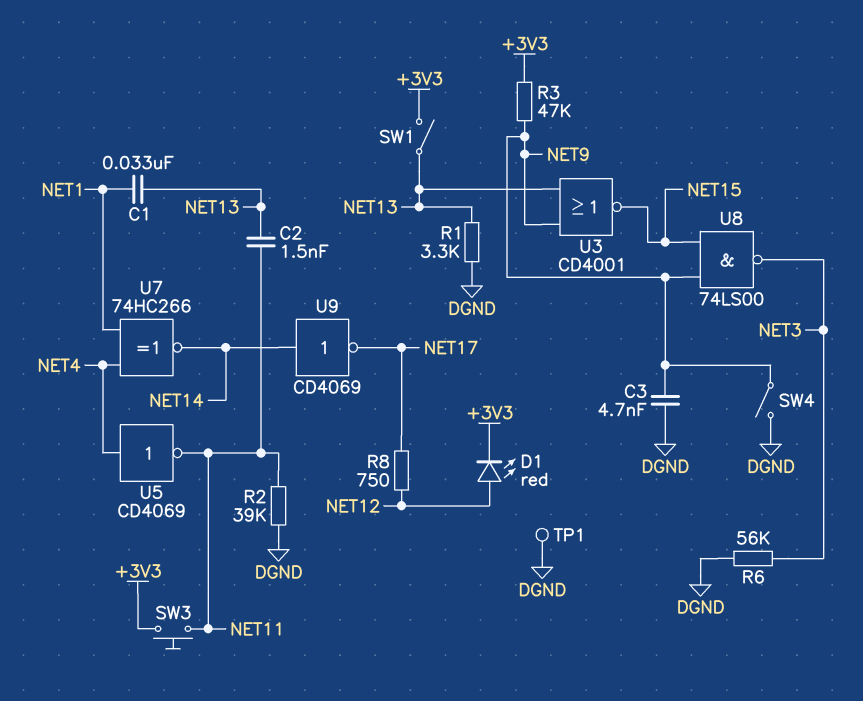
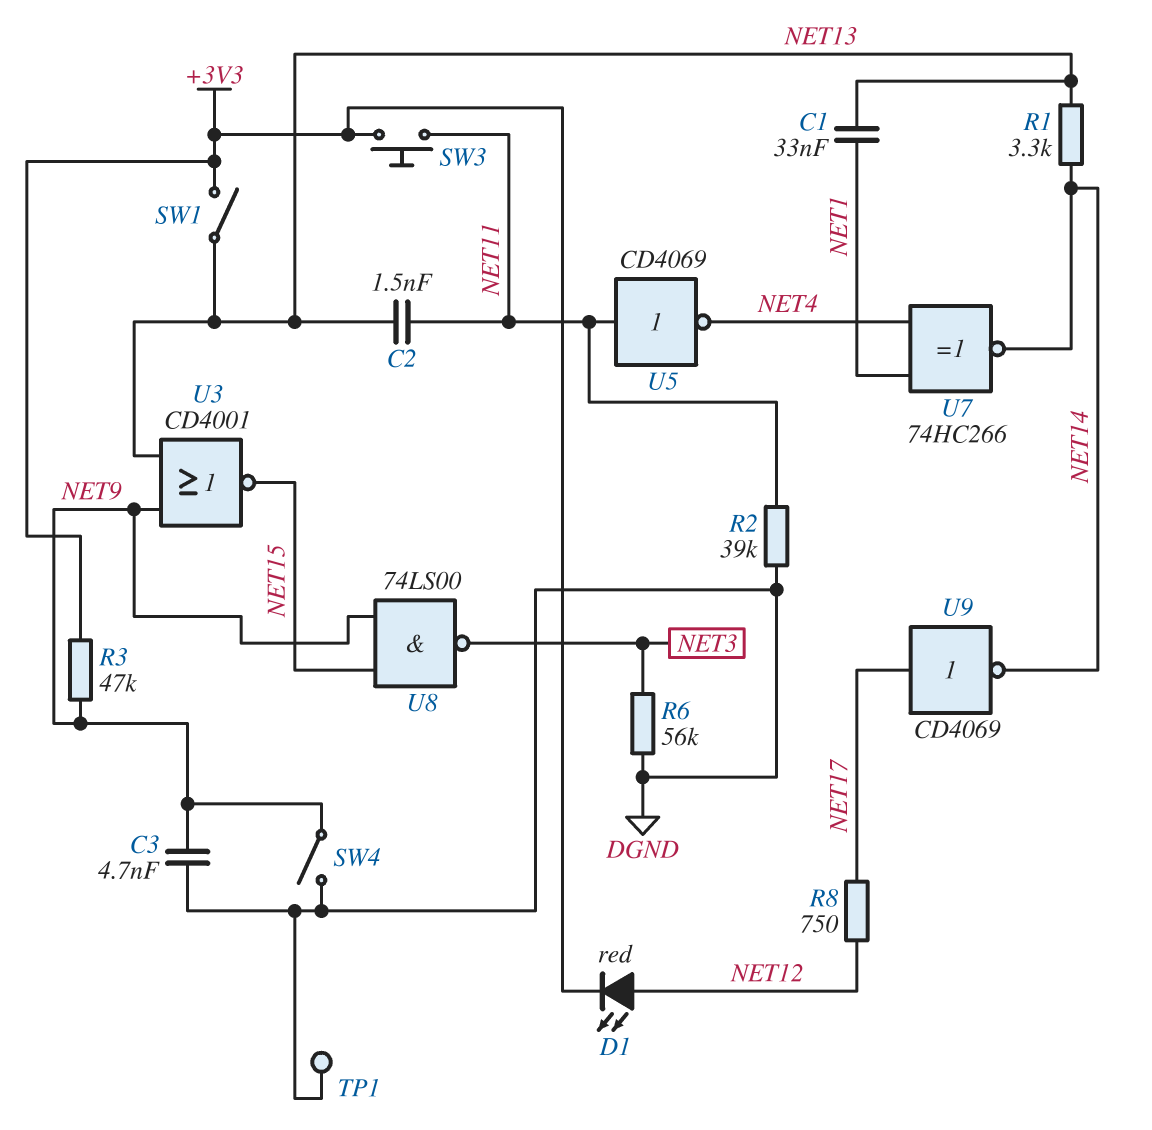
R1: 3.3k (DGND, NET13) -> 3.3k (NET13, NET14)
U5: NOT CD4069 (in NET4, out NET11) -> NOT CD4069 (in NET11, out NET4)
U9: NOT CD4069 (in NET14, out NET17) -> NOT CD4069 (in NET17, out NET14)

